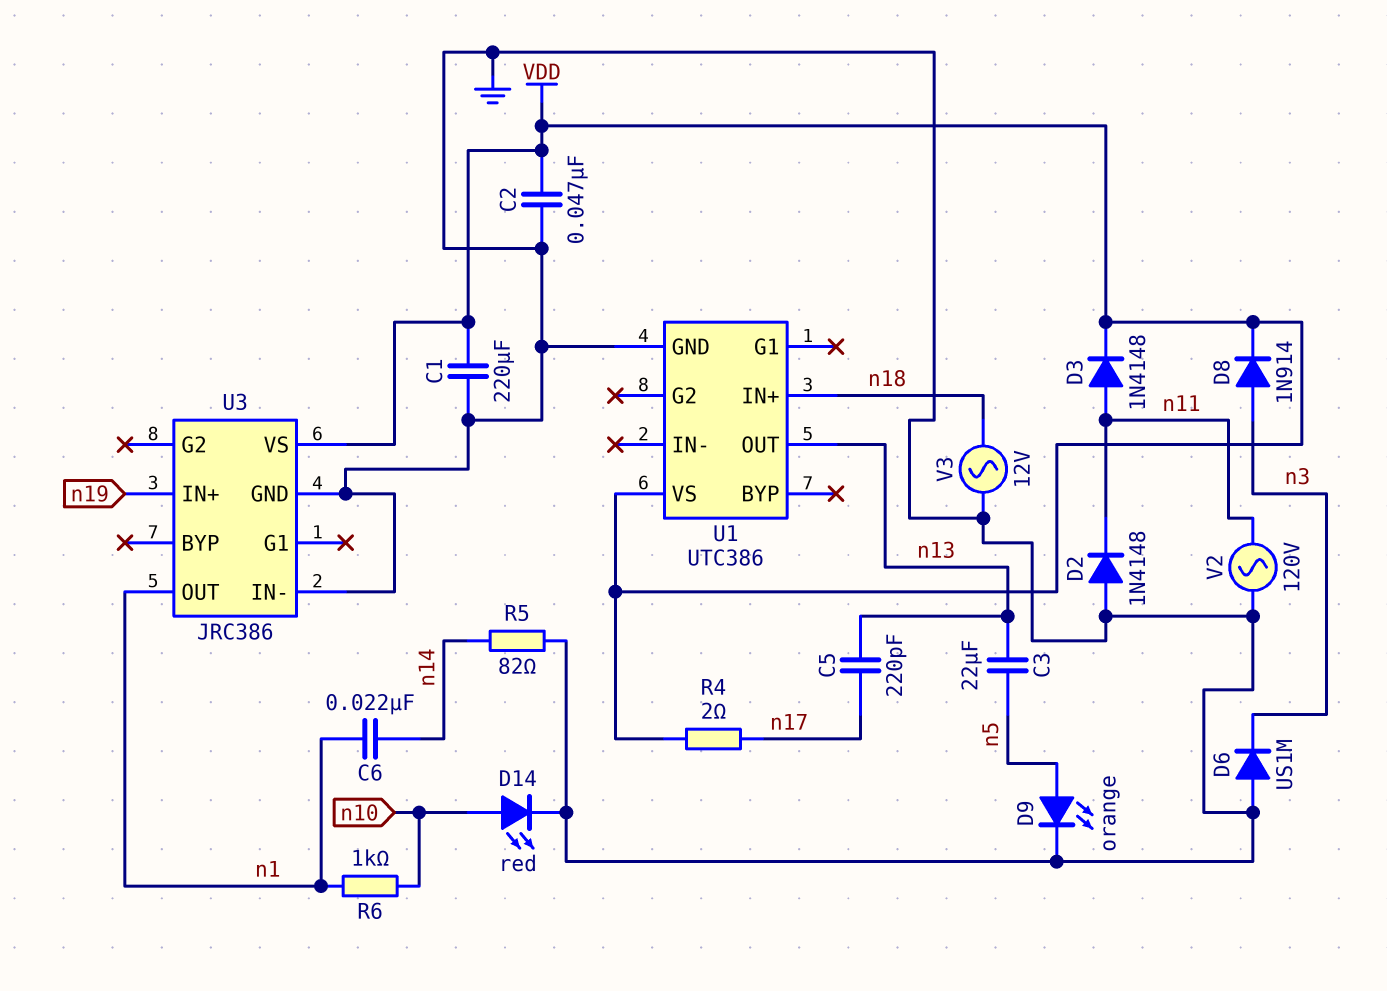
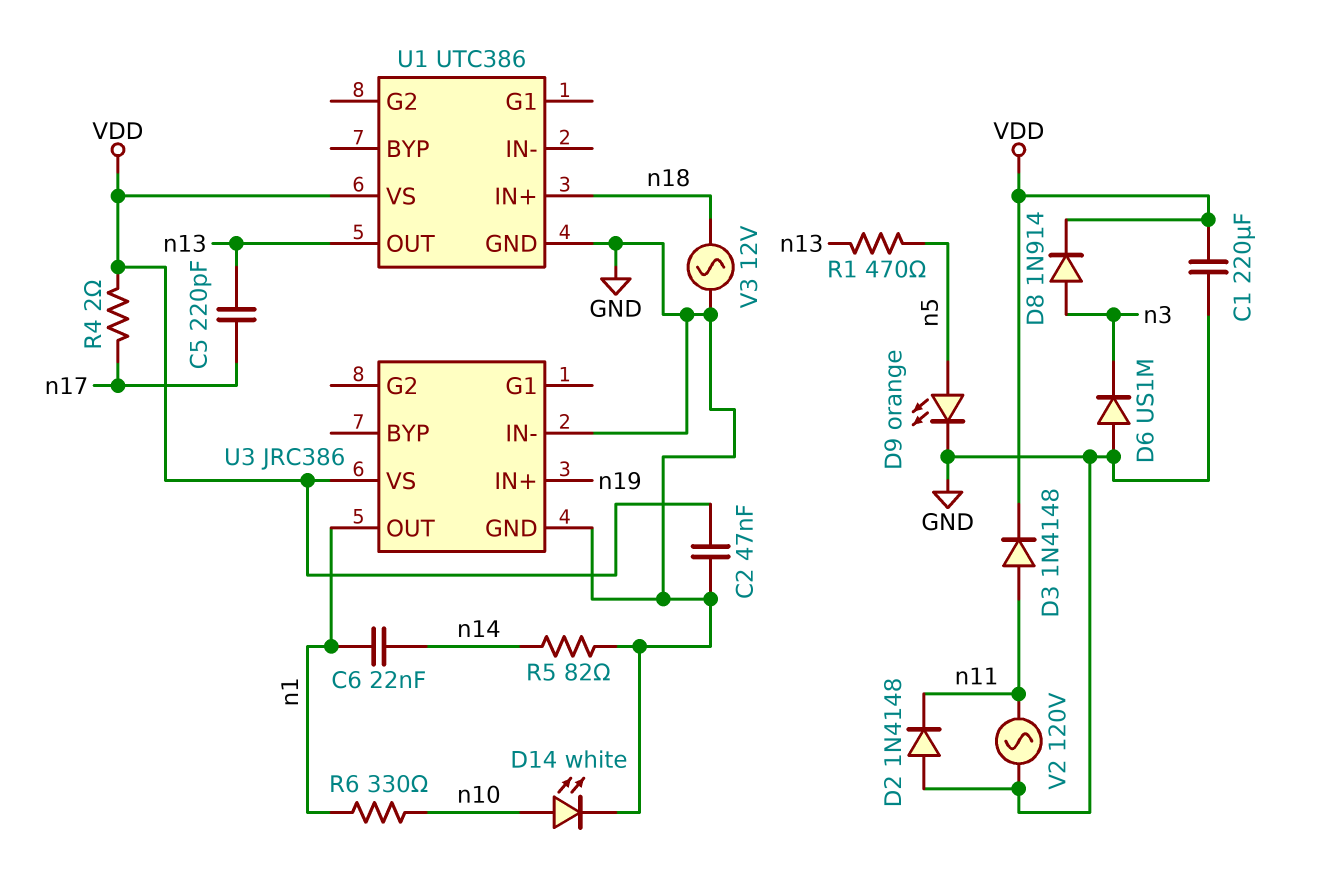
C3: 22uF (n5, n13) -> none
D14: LED red (A n10, K GND) -> LED white (A n10, K GND)
R1: none -> 470 (n5, n13)
R6: 1k (n1, n10) -> 330 (n1, n10)

